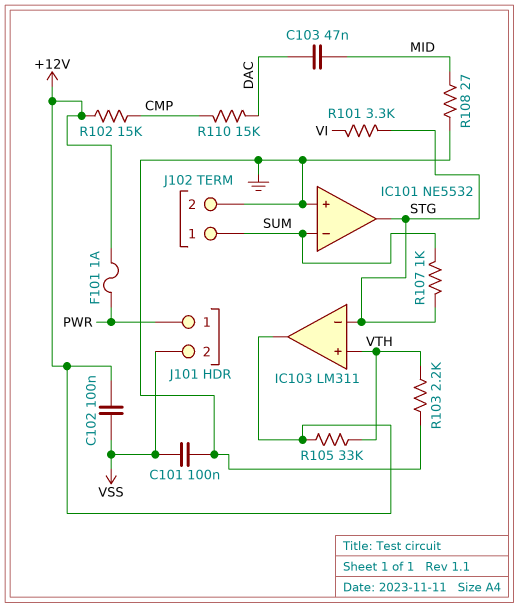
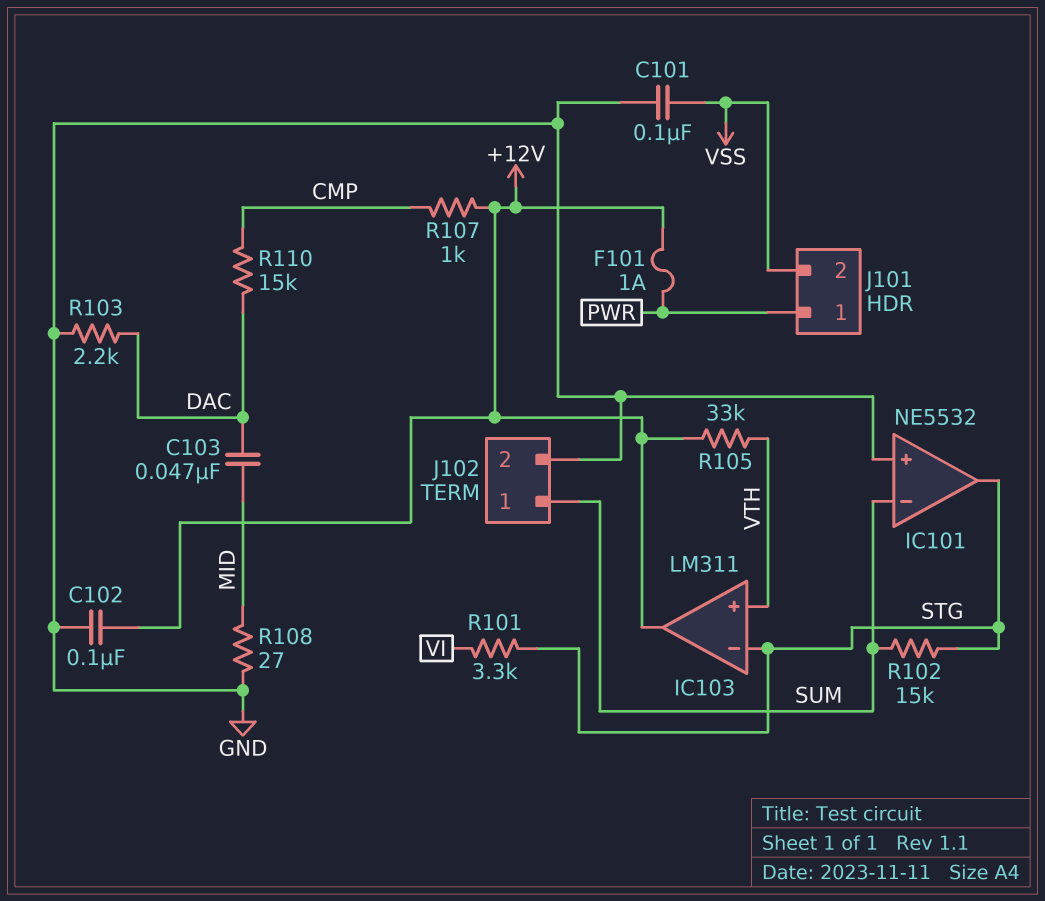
C102: 100nF (+12V, VSS) -> 100nF (+12V, GND)
R102: 15k (+12V, CMP) -> 15k (STG, SUM)
R103: 2.2k (GND, VTH) -> 2.2k (DAC, GND)
R107: 1k (STG, SUM) -> 1k (+12V, CMP)

